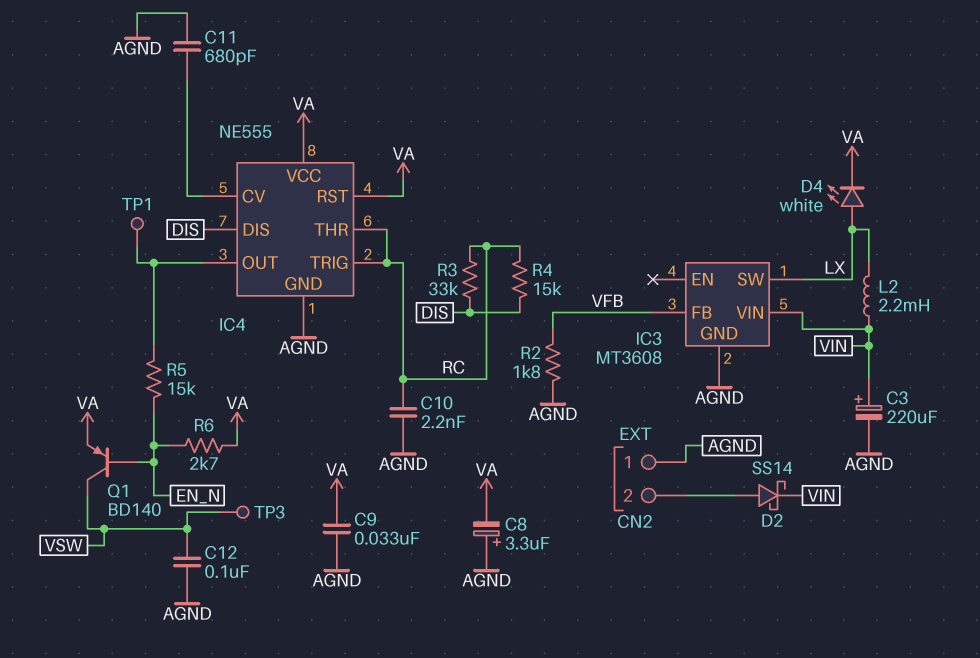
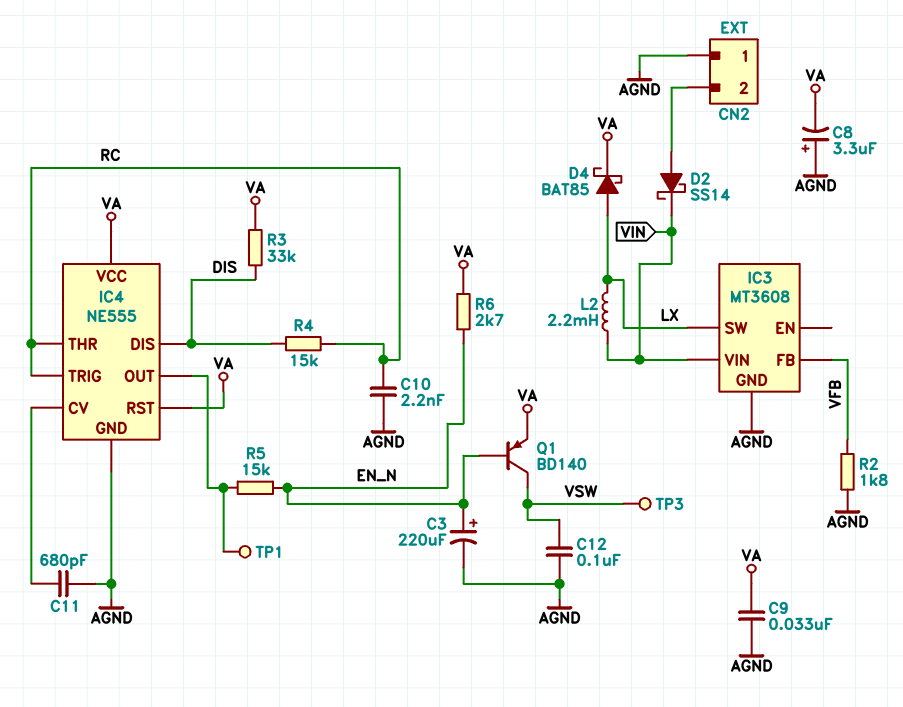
C3: 220uF (plus VIN, minus AGND) -> 220uF (plus EN_N, minus AGND)
D4: LED white (A LX, K VA) -> schottky BAT85 (A LX, K VA)
R3: 33k (DIS, RC) -> 33k (DIS, VA)

